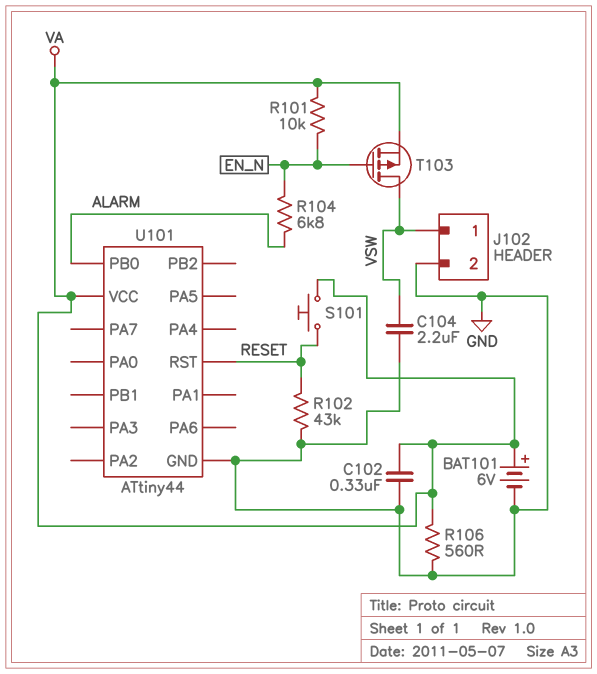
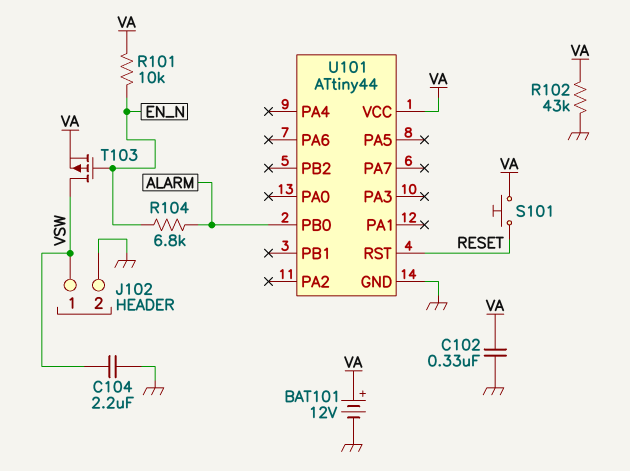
BAT101: 6V (plus VA, minus GND) -> 12V (plus VA, minus GND)
R102: 43k (GND, RESET) -> 43k (GND, VA)
R106: 560 (GND, VA) -> none

